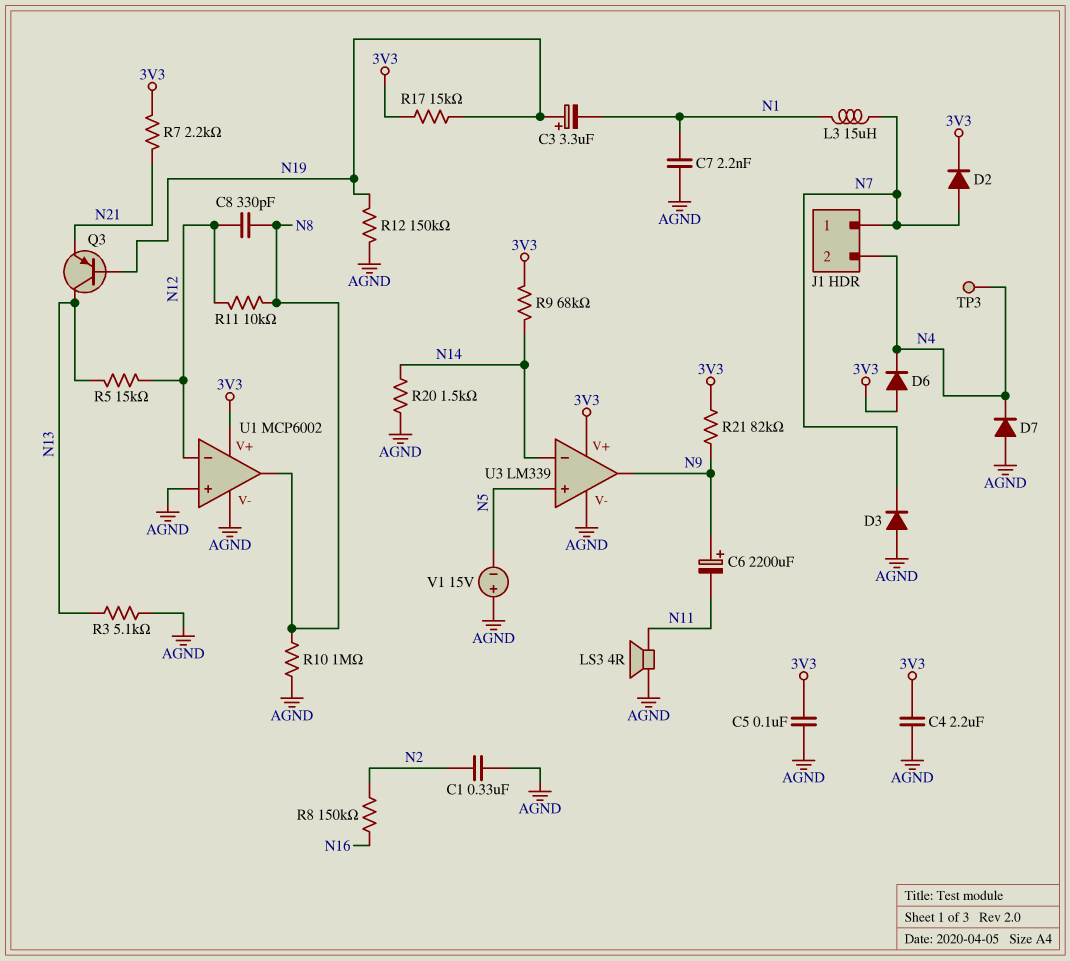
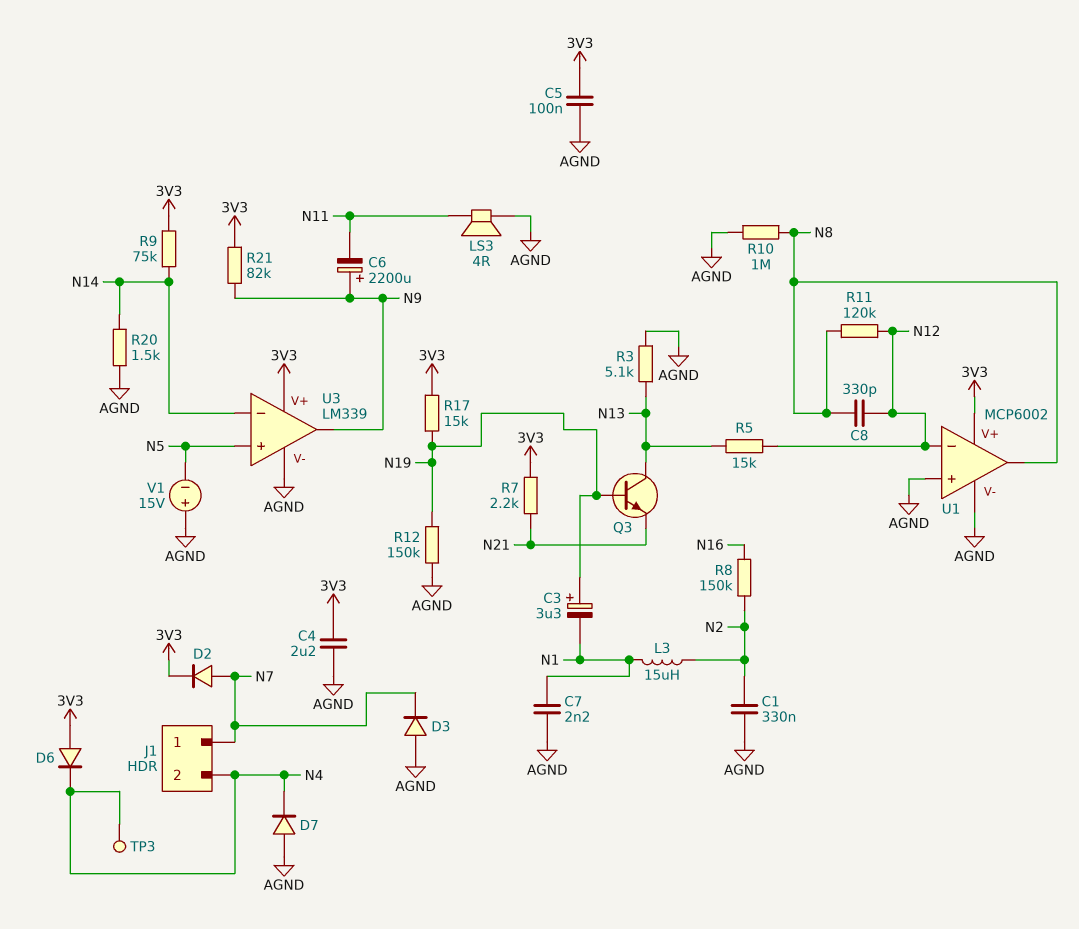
L3: 15uH (N1, N7) -> 15uH (N1, N2)
Q3: PNP (B N19, C N13, E N21) -> NPN (B N19, C N13, E N21)
R9: 68k (3V3, N14) -> 75k (3V3, N14)
R11: 10k (N8, N12) -> 120k (N8, N12)

